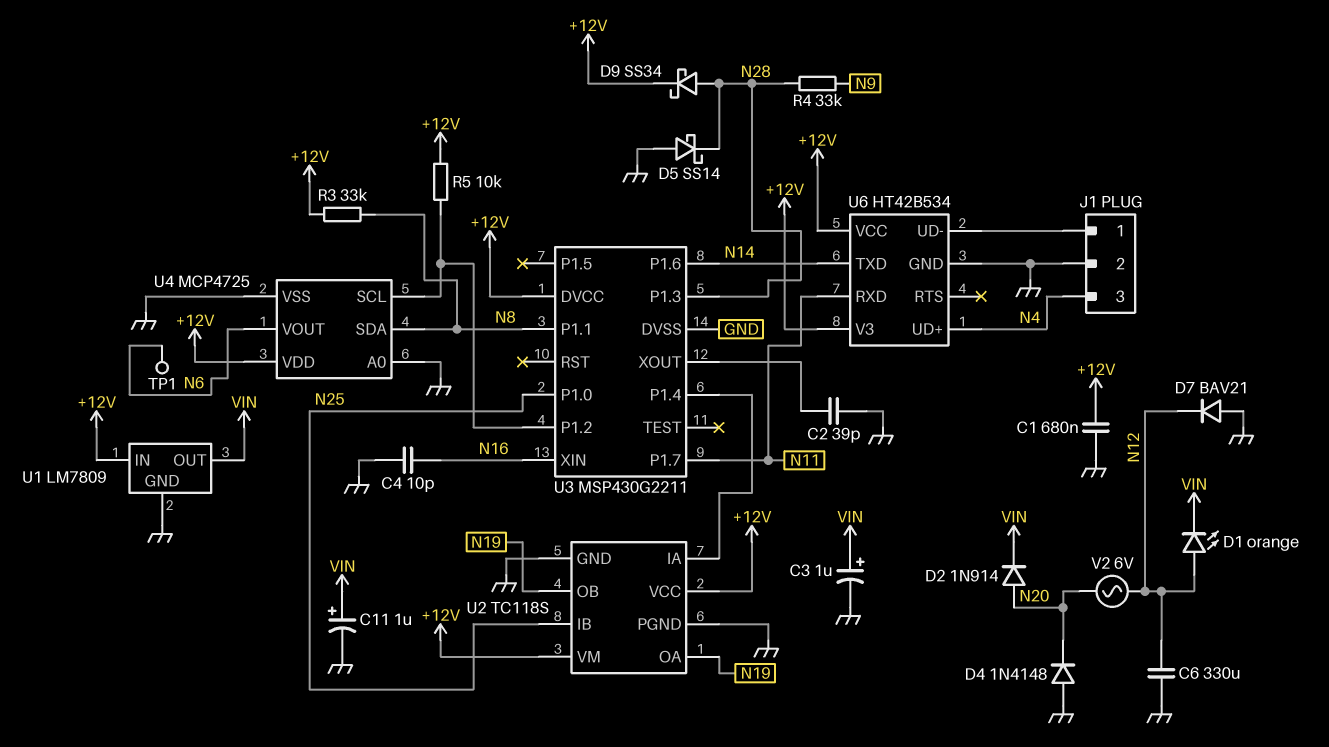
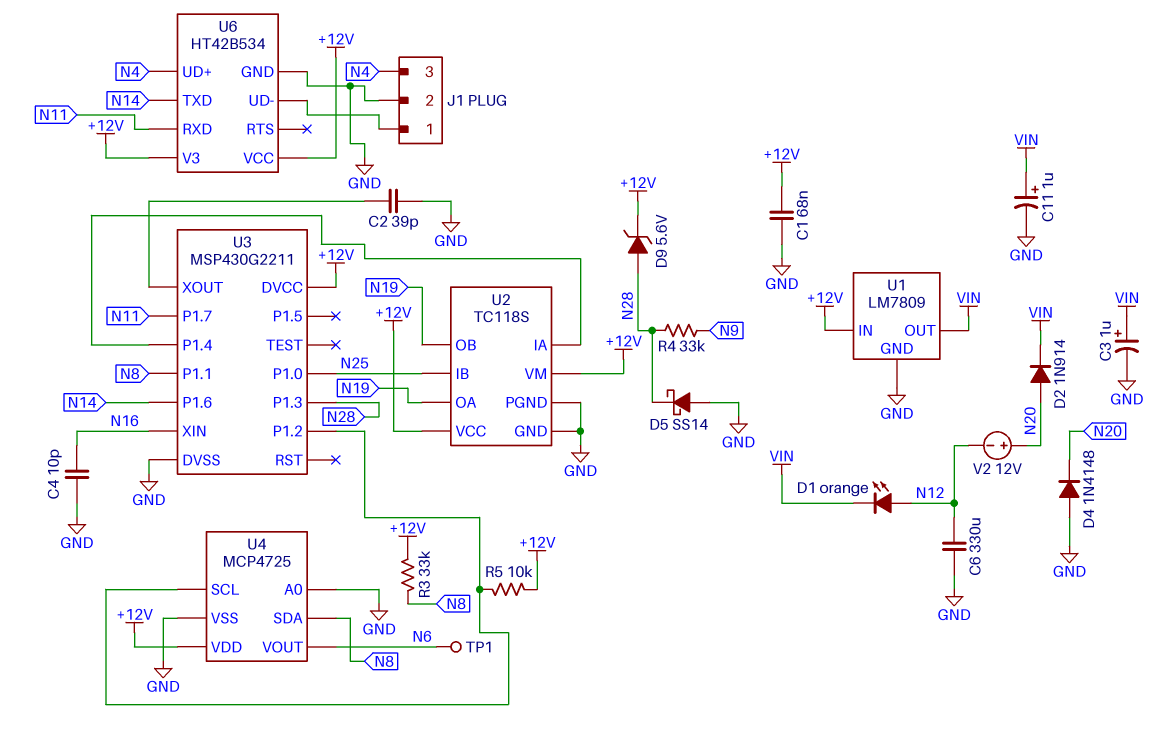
C1: 680nF (+12V, GND) -> 68nF (+12V, GND)
D7: diode BAV21 (A GND, K N12) -> none
D9: schottky SS34 (A N28, K +12V) -> zener 5.6V (A N28, K +12V)
V2: AC 6V (N12, N20) -> 12V (plus N20, minus N12)

